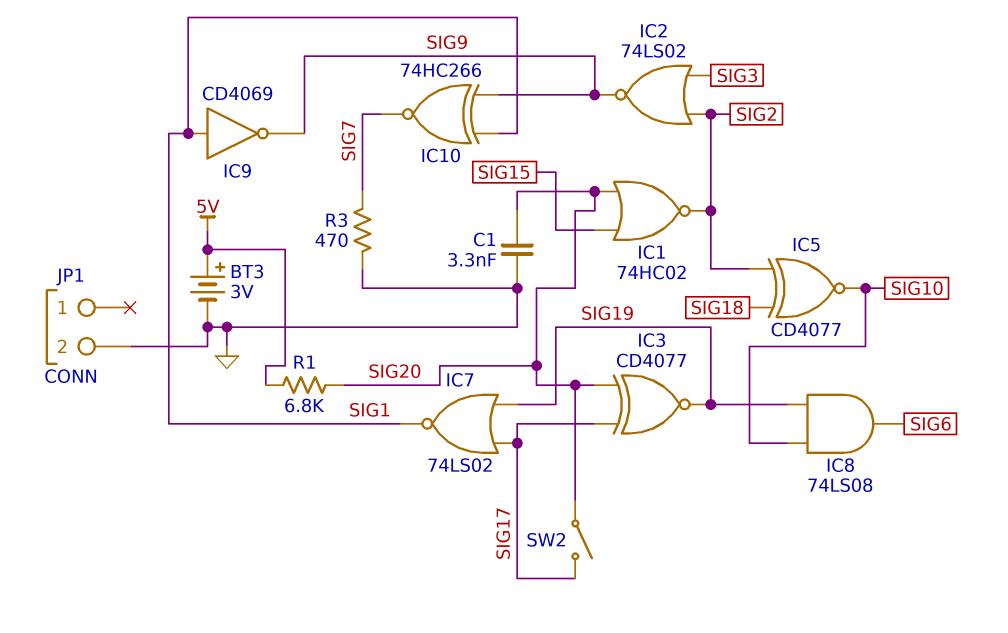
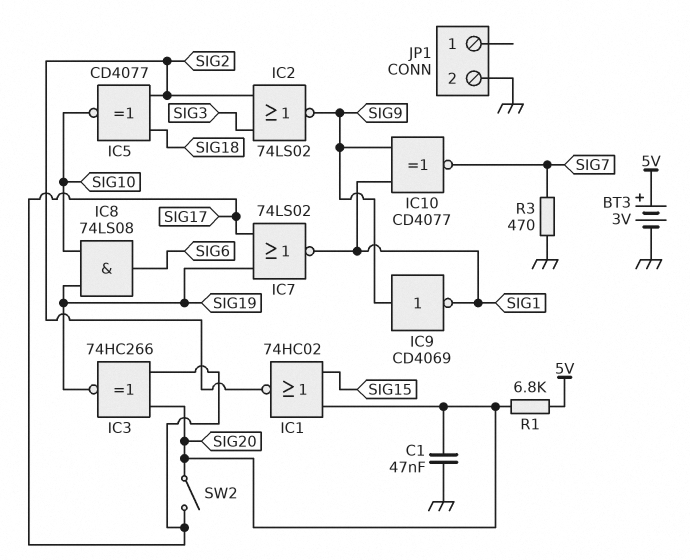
C1: 3.3nF (GND, SIG20) -> 47nF (GND, SIG20)
IC3: XNOR CD4077 (in SIG17, in SIG20, out SIG19) -> XNOR 74HC266 (in SIG17, in SIG20, out SIG19)
IC9: NOT CD4069 (in SIG1, out SIG9) -> NOT CD4069 (in SIG9, out SIG1)
IC10: XNOR 74HC266 (in SIG1, in SIG9, out SIG7) -> XNOR CD4077 (in SIG1, in SIG9, out SIG7)

